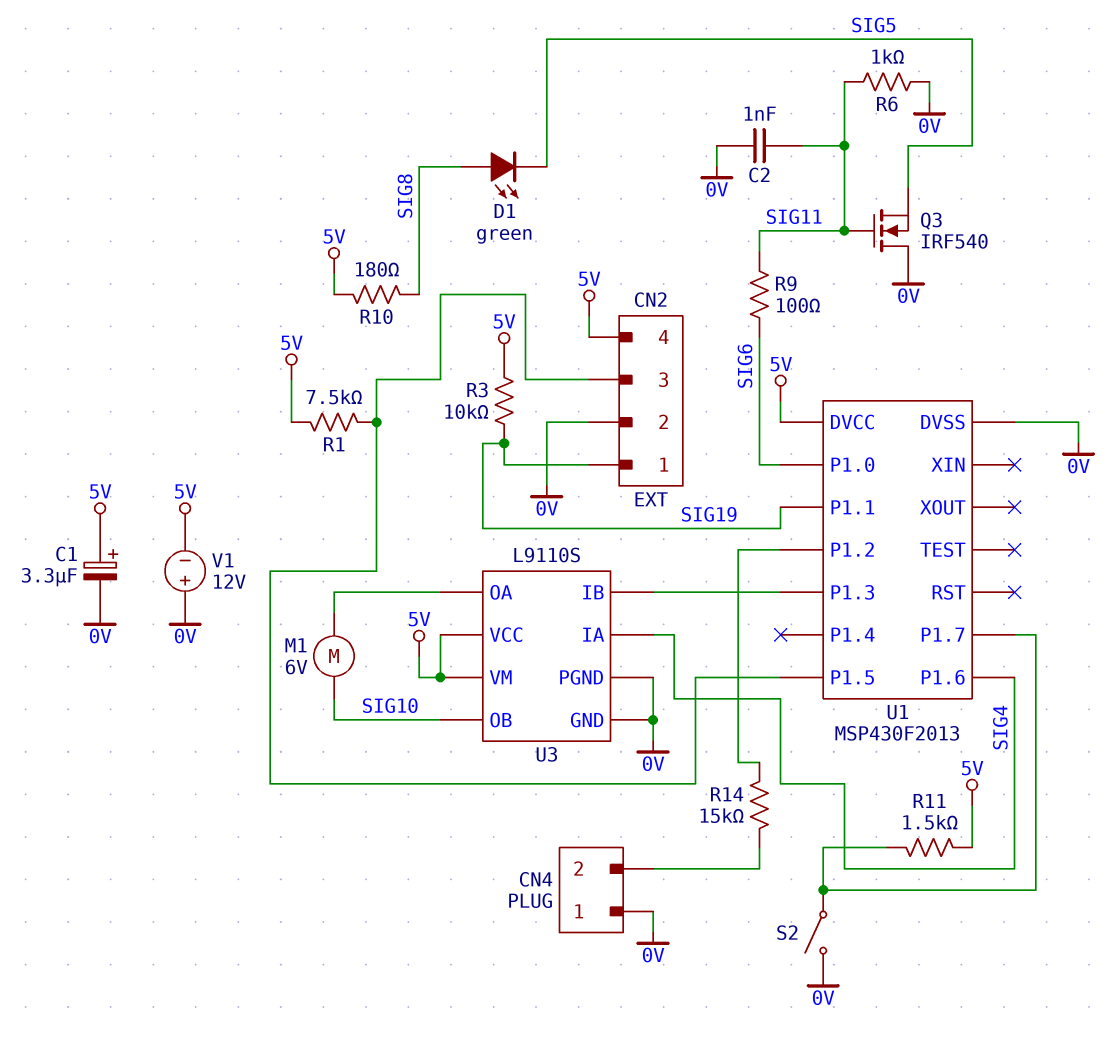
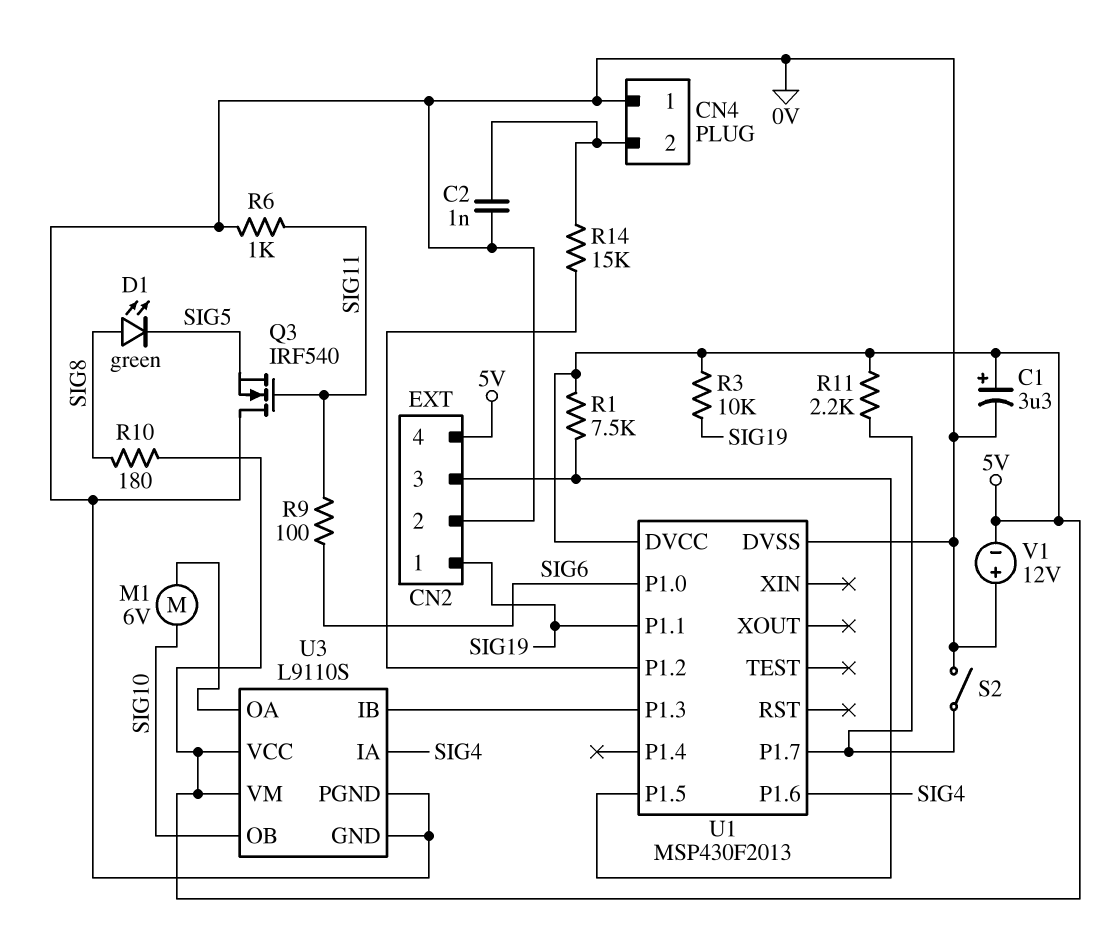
C2: 1nF (0V, SIG11) -> 1nF (0V, CN4/2)
R11: 1.5k (5V, U1/P1.7) -> 2.2k (5V, U1/P1.7)

